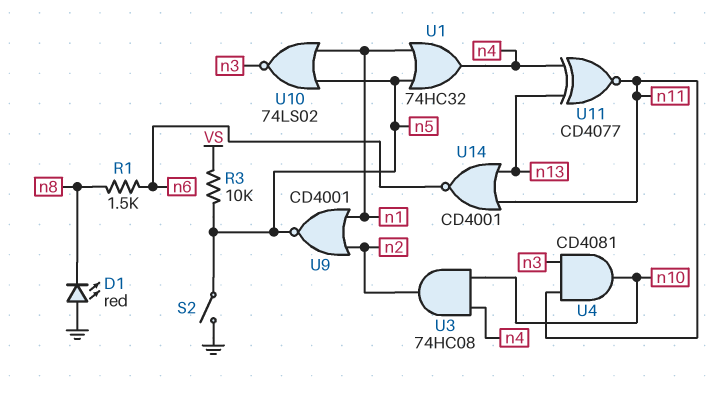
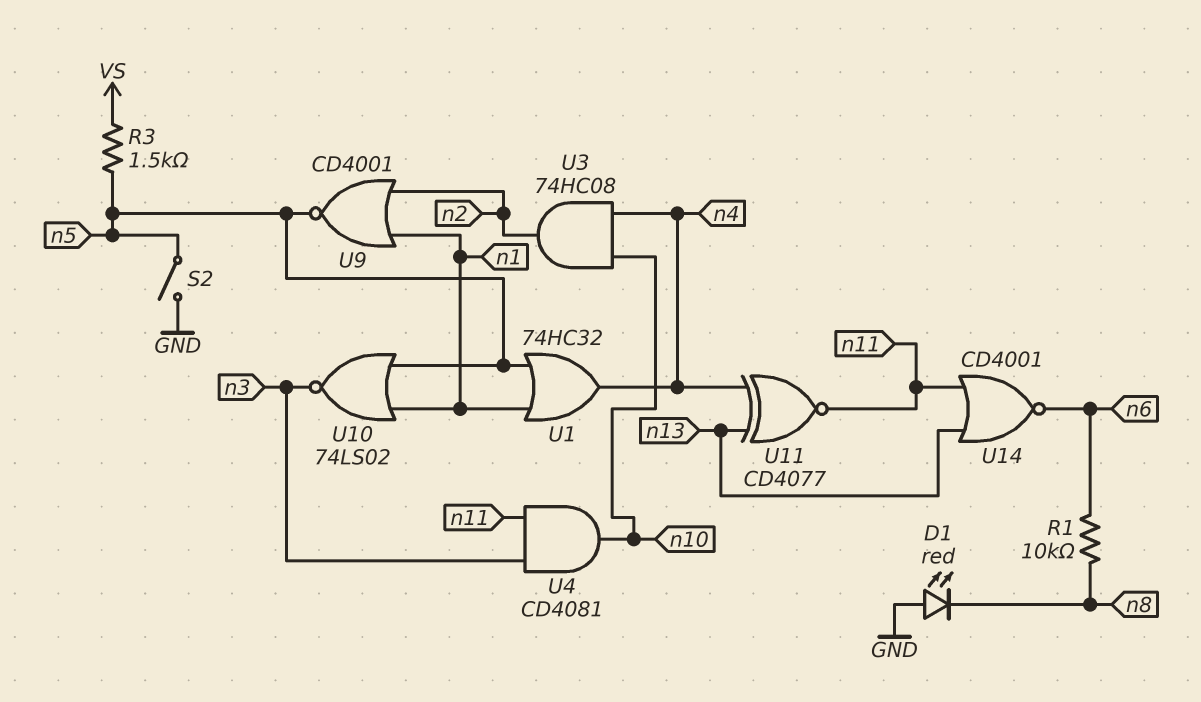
R1: 1.5k (n6, n8) -> 10k (n6, n8)
R3: 10k (VS, n5) -> 1.5k (VS, n5)

